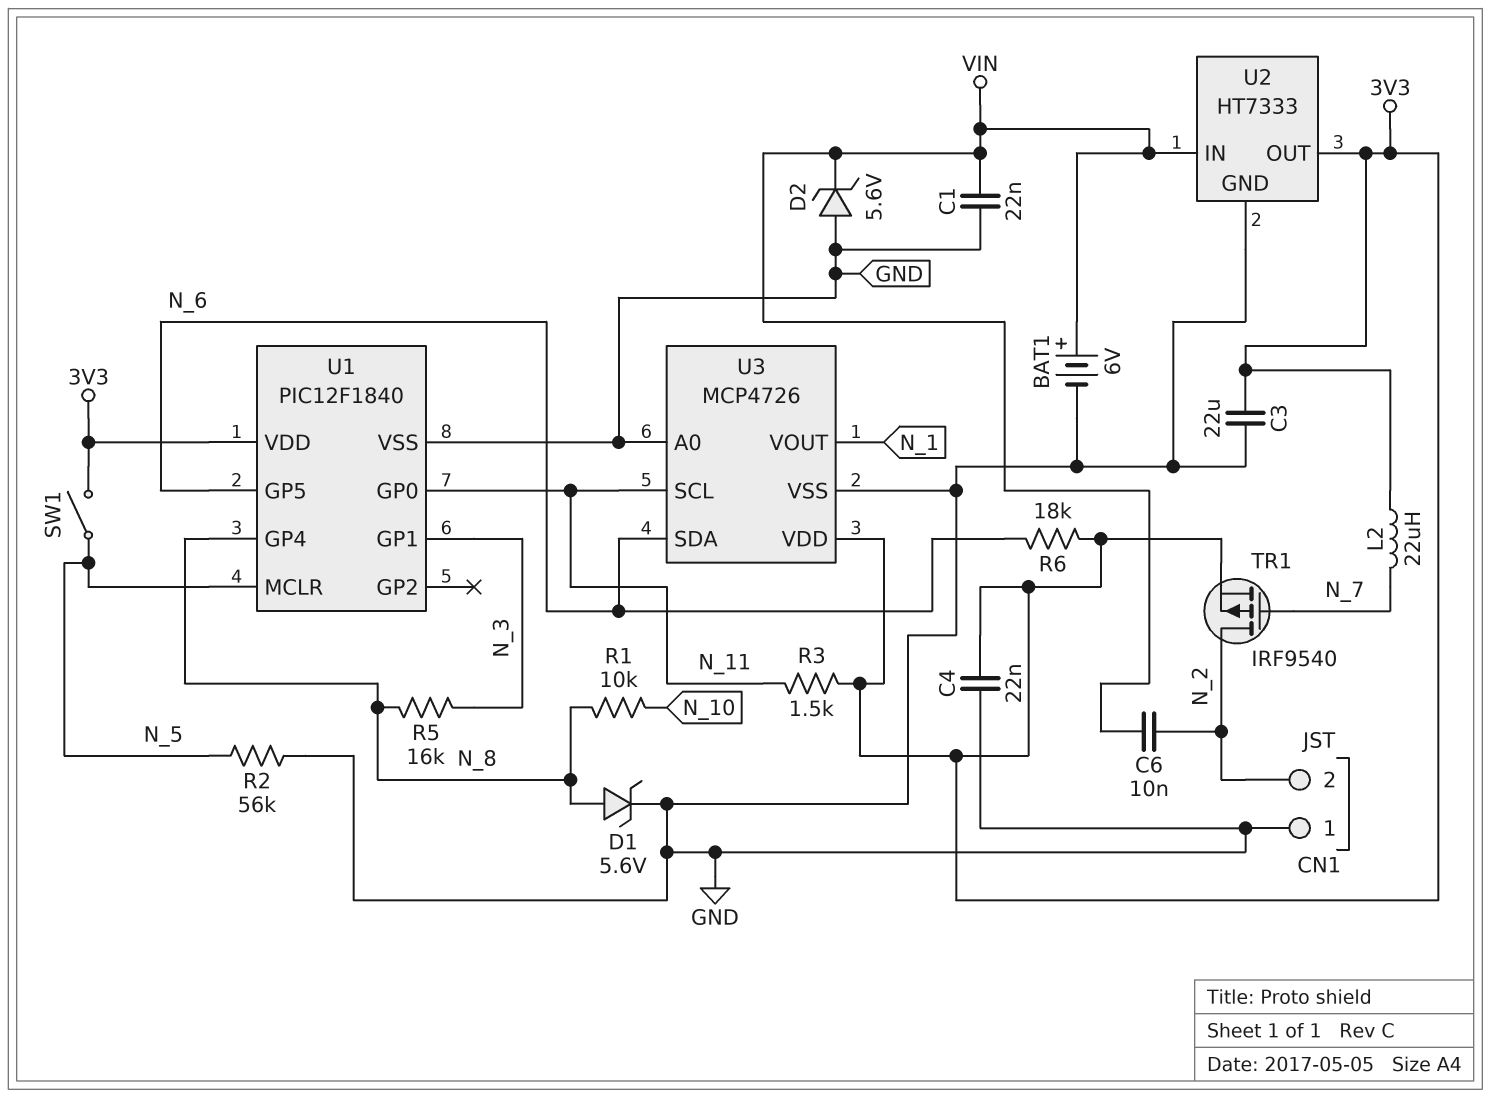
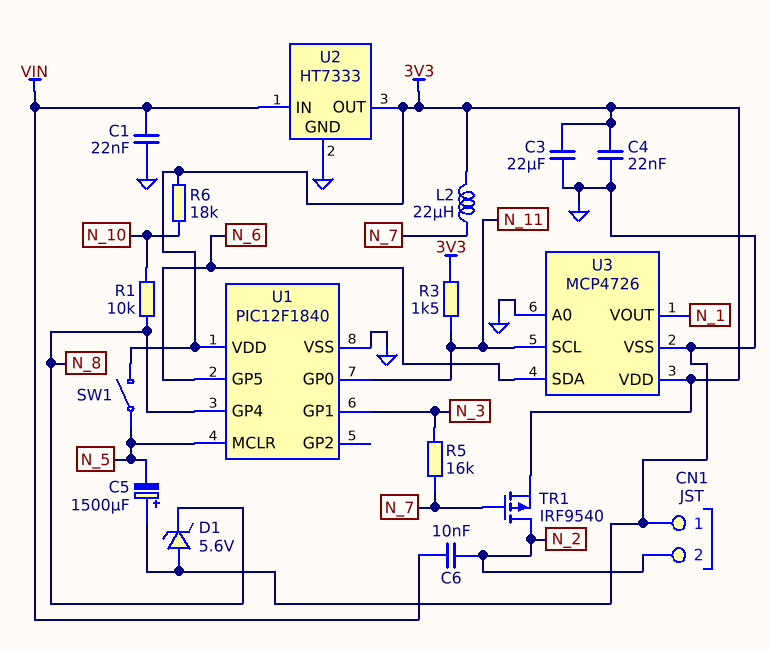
BAT1: 6V (plus VIN, minus GND) -> none
C5: none -> 1500uF (plus GND, minus N_5)
D1: zener 5.6V (A N_8, K GND) -> zener 5.6V (A GND, K N_8)
D2: zener 5.6V (A GND, K VIN) -> none
R2: 56k (GND, N_5) -> none
R5: 16k (N_3, N_8) -> 16k (N_3, N_7)
R6: 18k (3V3, N_6) -> 18k (3V3, N_10)

